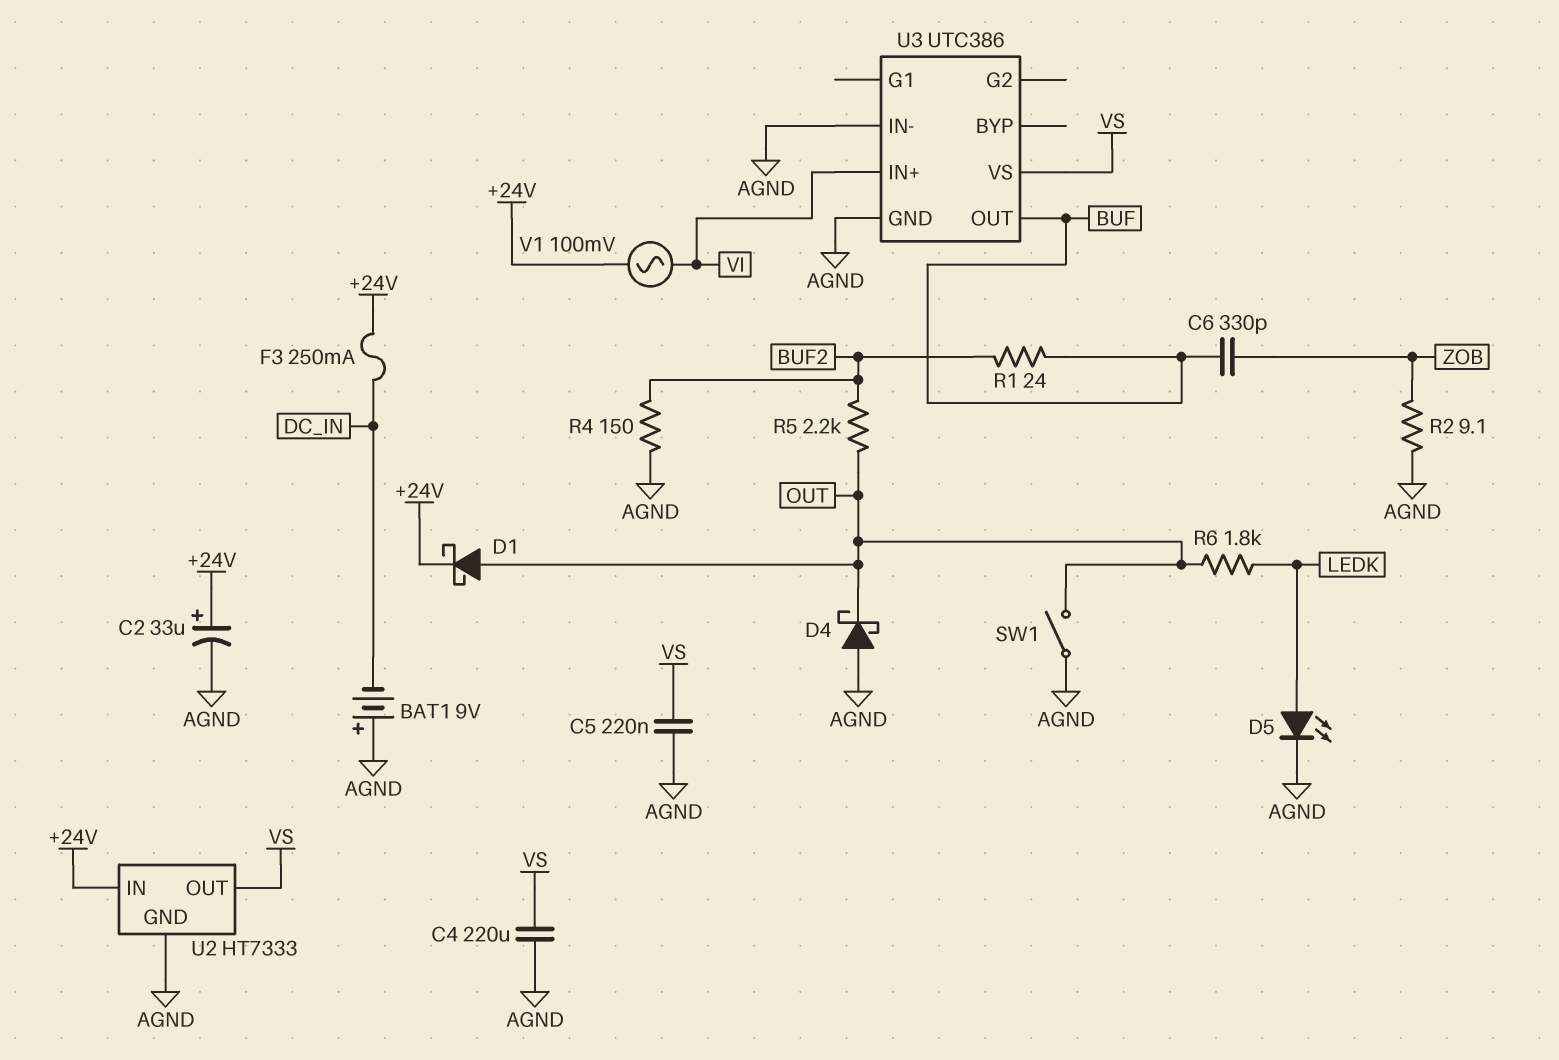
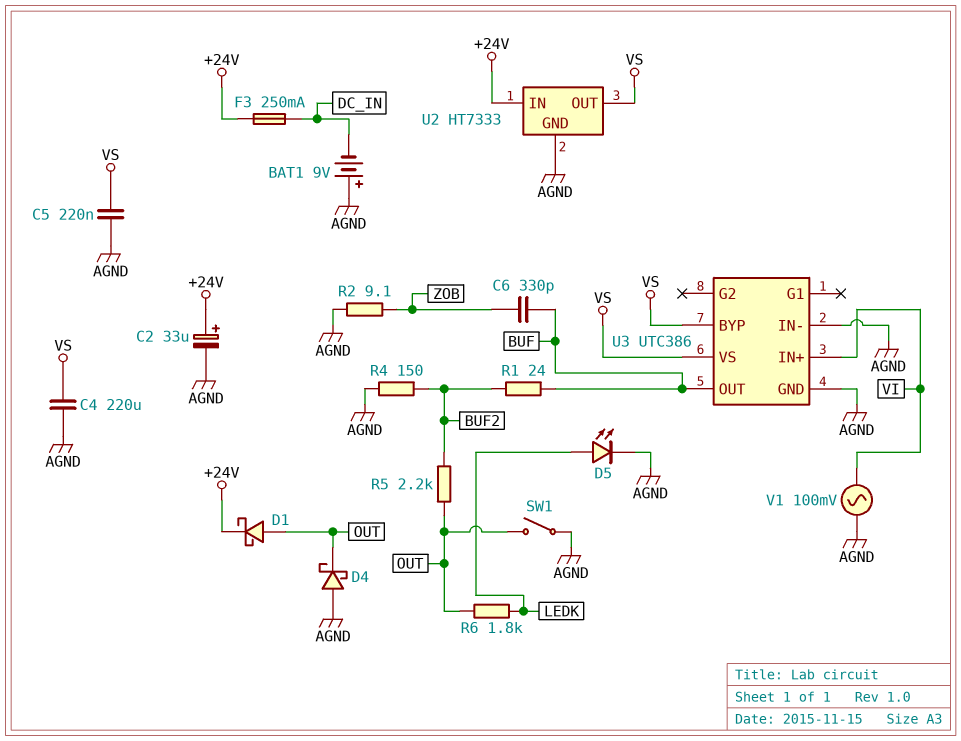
U3 pin BYP: none -> VS
V1: AC 100mV (+24V, VI) -> AC 100mV (AGND, VI)

